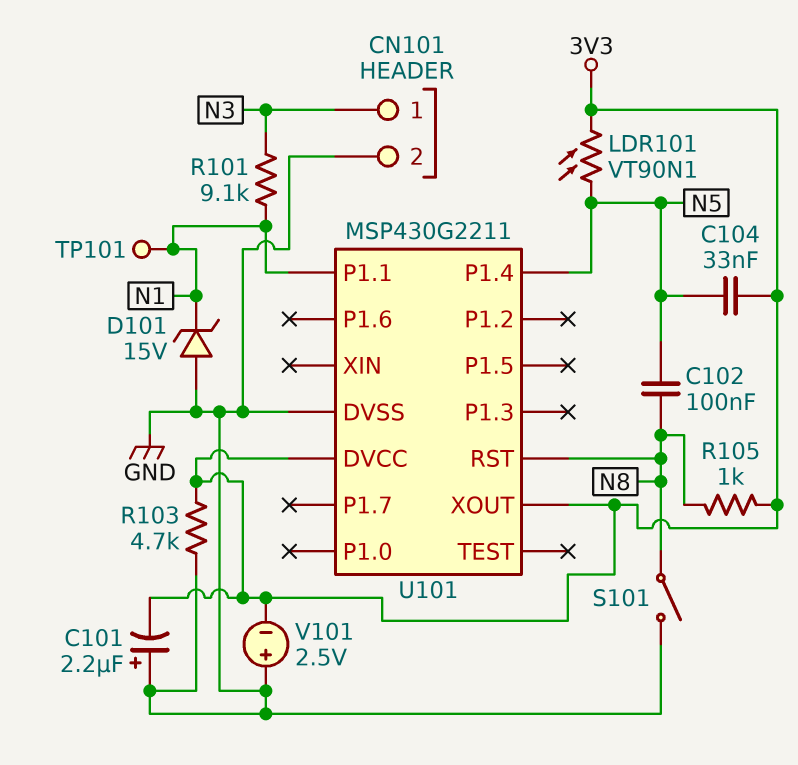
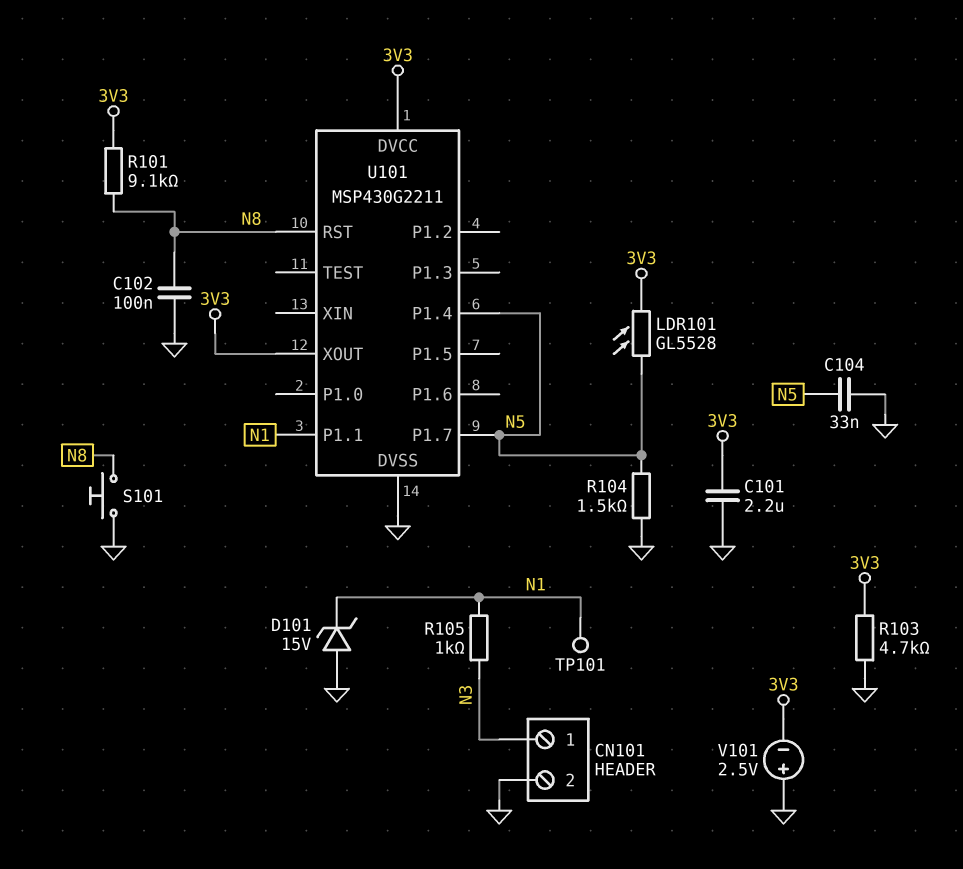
C101: 2.2uF (plus GND, minus 3V3) -> 2.2uF (3V3, GND)
C102: 100nF (N5, N8) -> 100nF (GND, N8)
C104: 33nF (3V3, N5) -> 33nF (GND, N5)
LDR101: VT90N1 (3V3, N5) -> GL5528 (3V3, N5)
R101: 9.1k (N1, N3) -> 9.1k (3V3, N8)
R104: none -> 1.5k (GND, N5)
R105: 1k (3V3, N8) -> 1k (N1, N3)
S101: switch (GND, N8) -> button (GND, N8)
U101 pin P1.7: none -> N5

